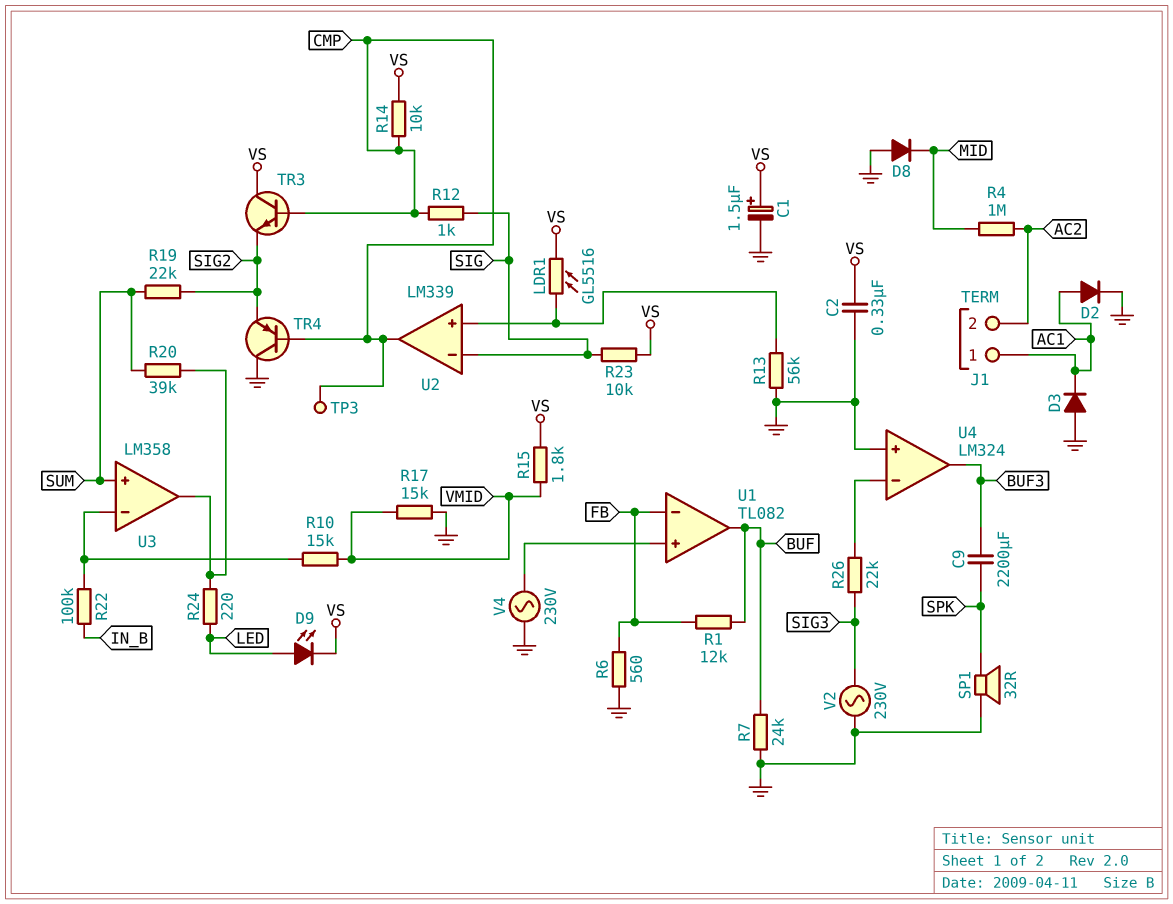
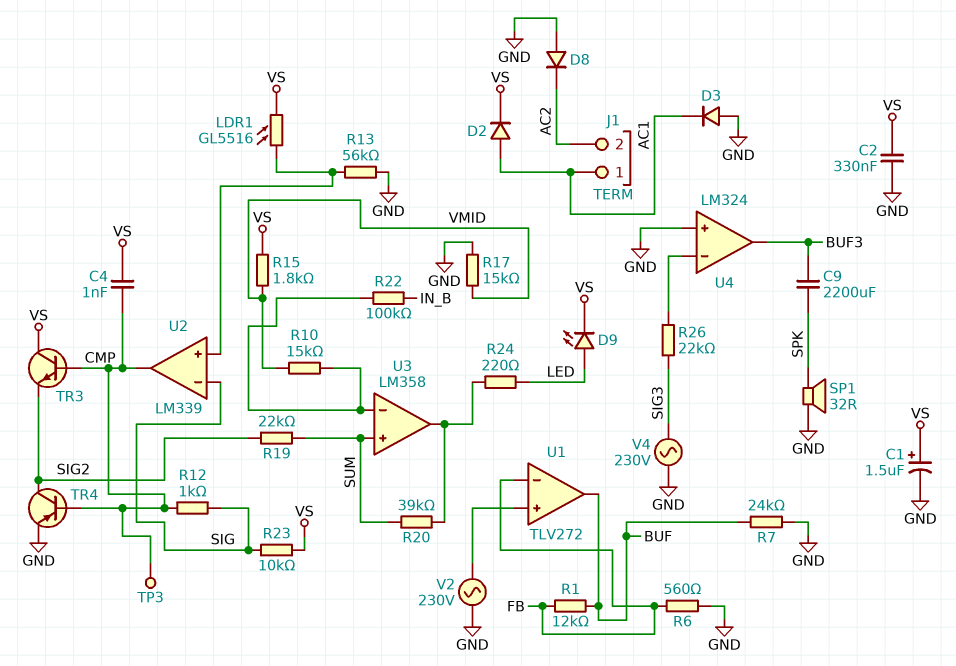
C4: none -> 1nF (CMP, VS)
D2: diode (A AC1, K GND) -> diode (A AC1, K VS)
D8: diode (A GND, K MID) -> diode (A GND, K AC2)
R4: 1M (AC2, MID) -> none
R14: 10k (CMP, VS) -> none
TR4: PNP (B CMP, C GND, E SIG2) -> PNP (B CMP, C SIG2, E GND)
U1: TL082 -> TLV272
V2: AC 230V (GND, SIG3) -> AC 230V (GND, U1/in+)
V4: AC 230V (GND, U1/in+) -> AC 230V (GND, SIG3)

